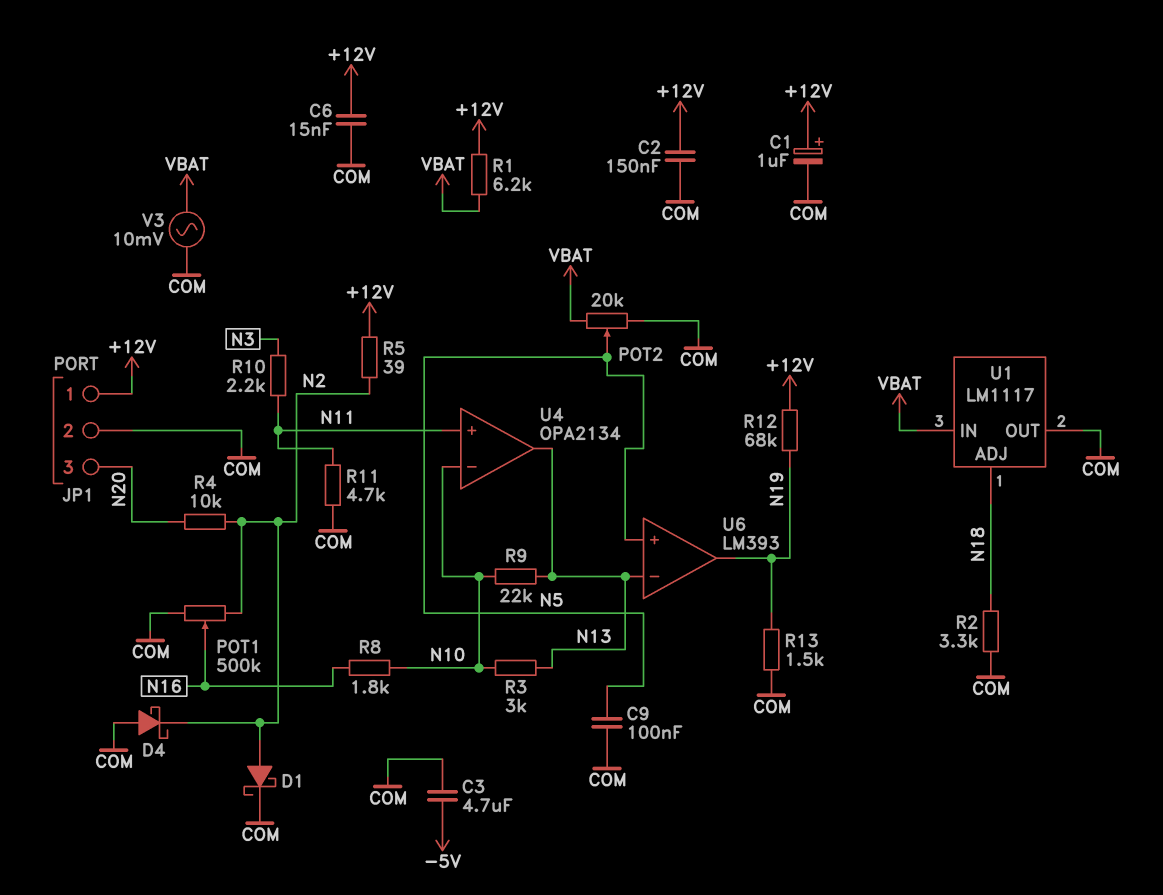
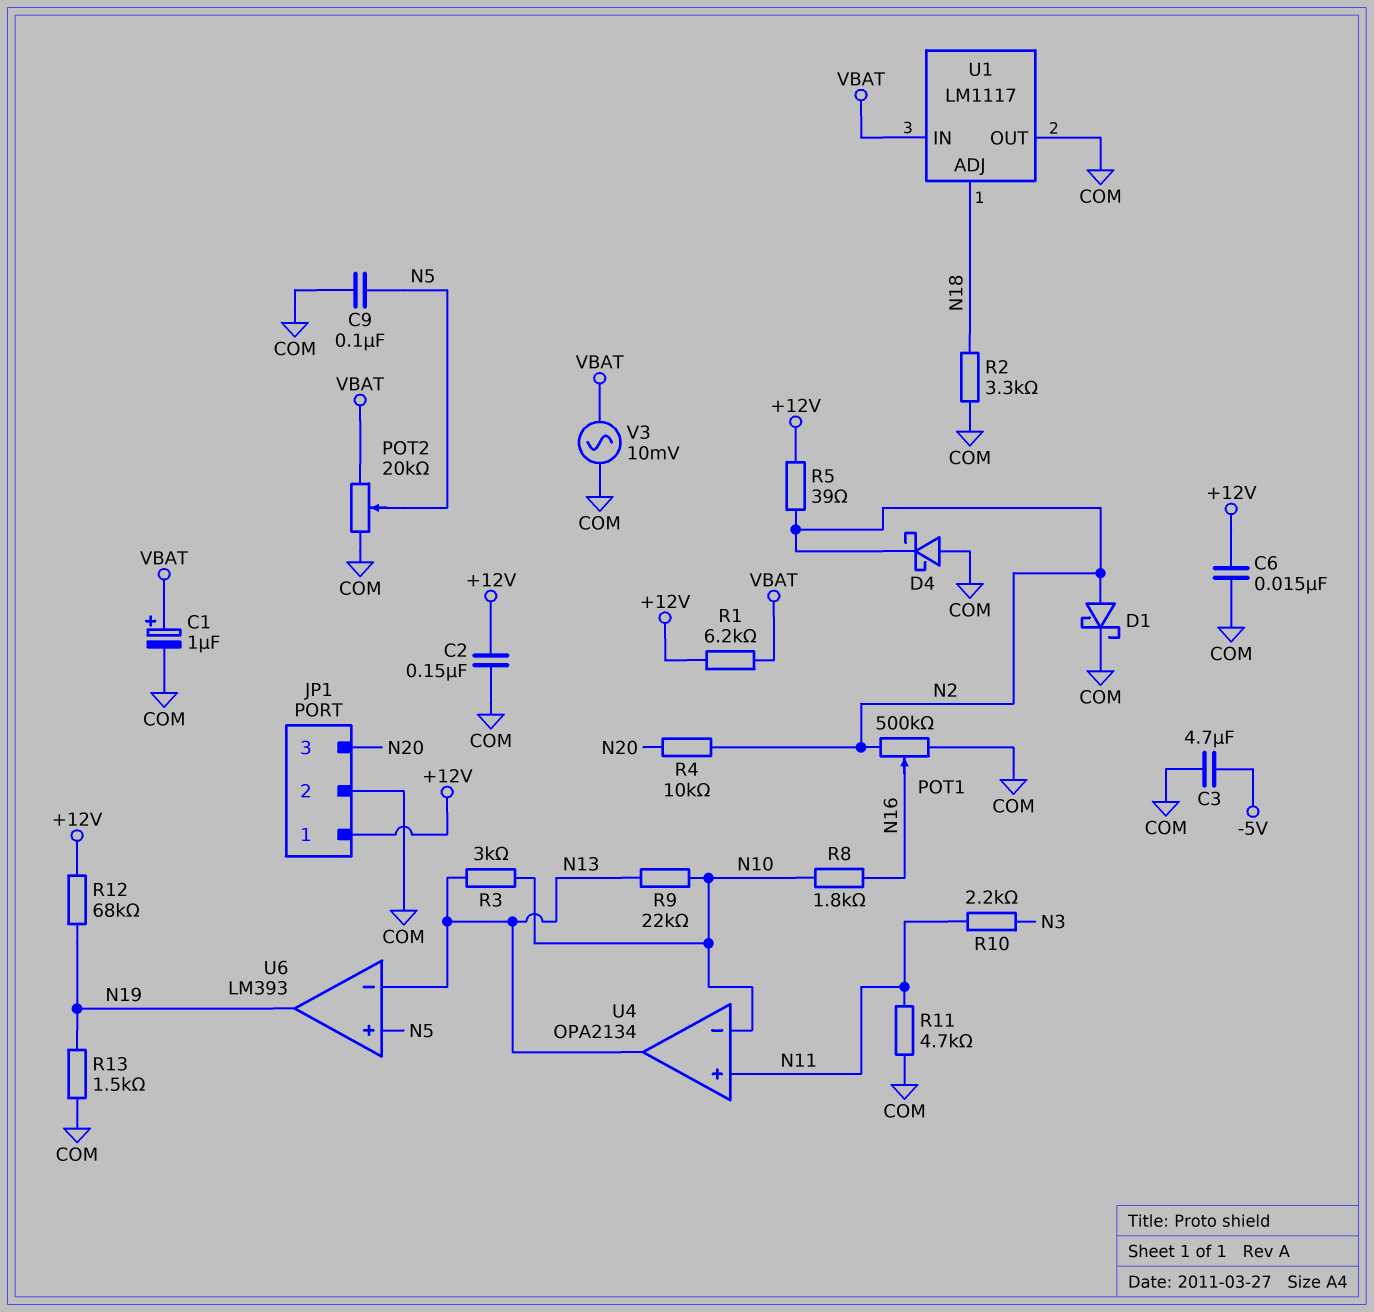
C1: 1uF (plus +12V, minus COM) -> 1uF (plus VBAT, minus COM)

